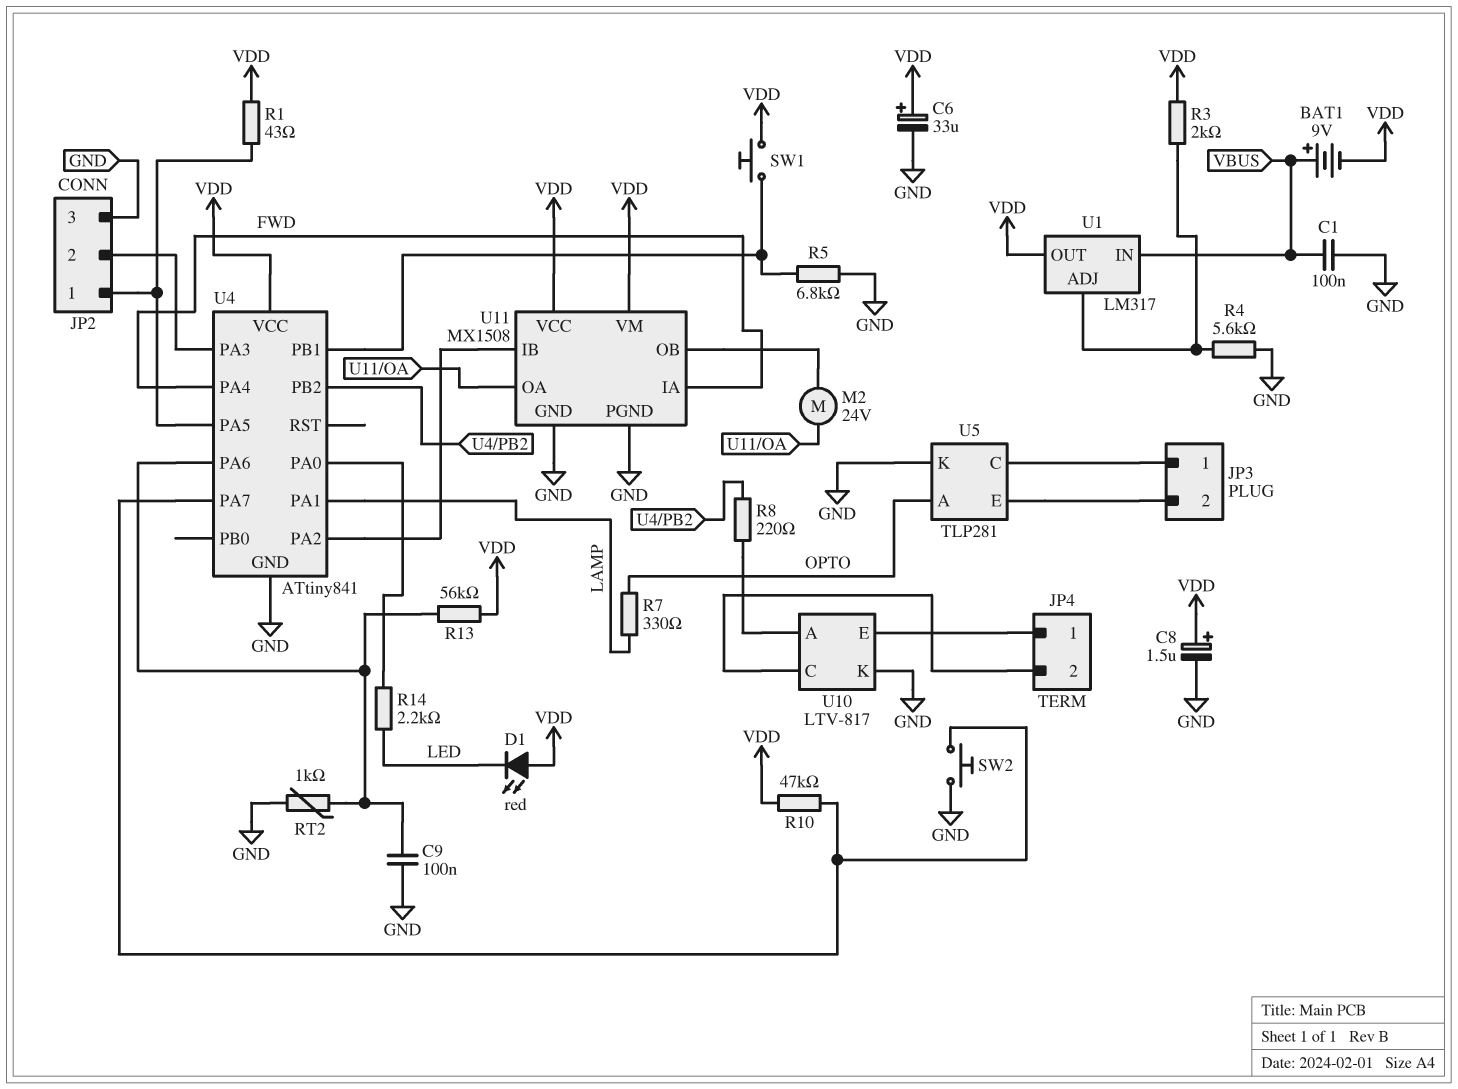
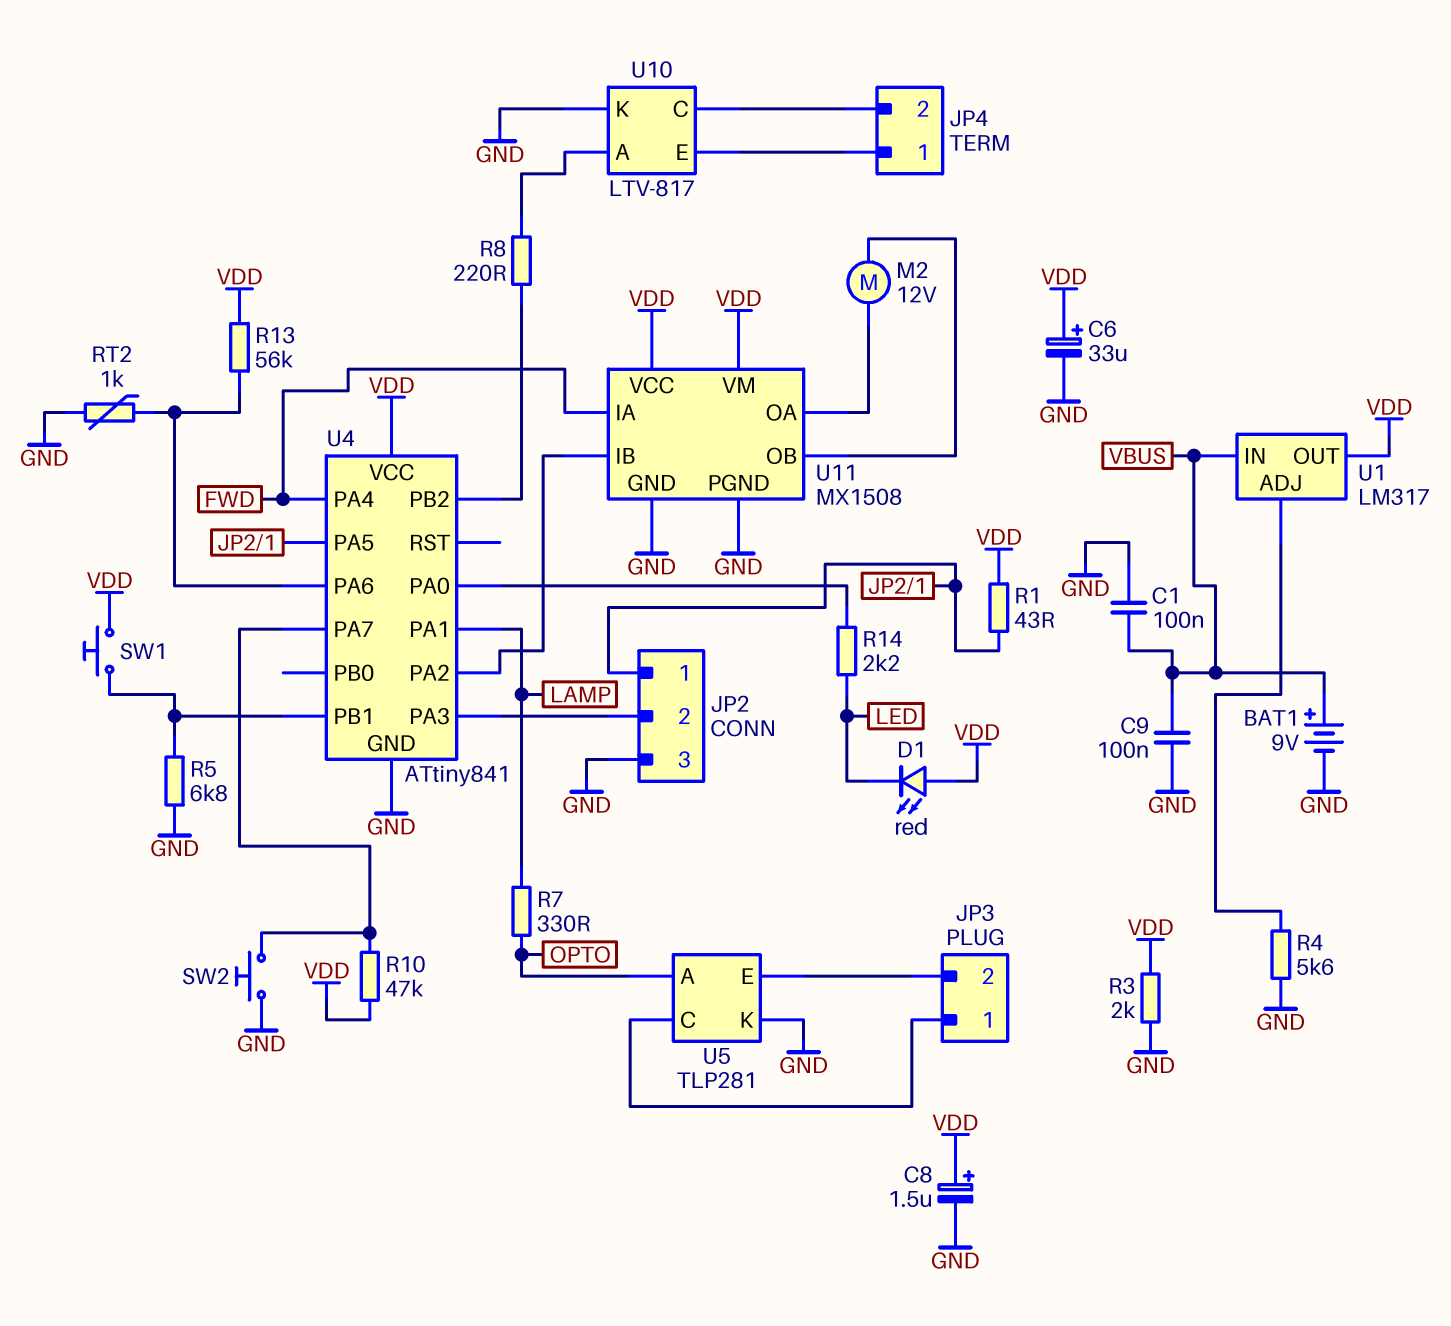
BAT1: 9V (plus VBUS, minus VDD) -> 9V (plus VBUS, minus GND)
C9: 100nF (GND, U4/PA6) -> 100nF (GND, VBUS)
M2: motor 24V (U11/OA, U11/OB) -> motor 12V (U11/OA, U11/OB)
R3: 2k (U1/ADJ, VDD) -> 2k (GND, VDD)

